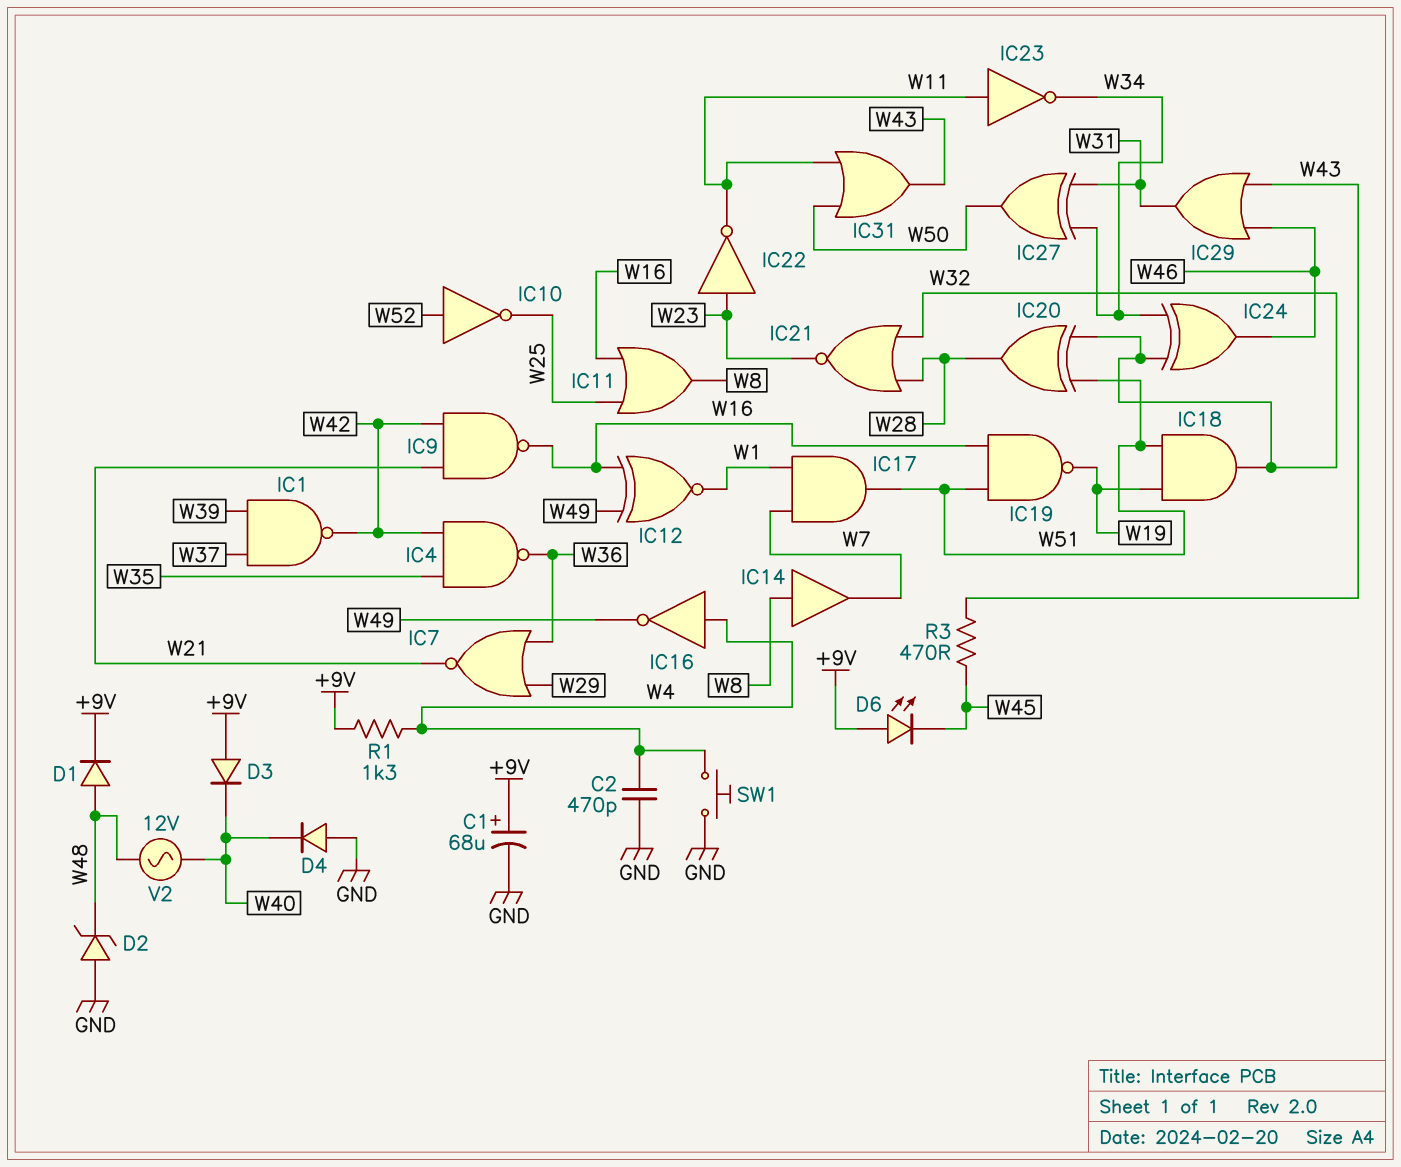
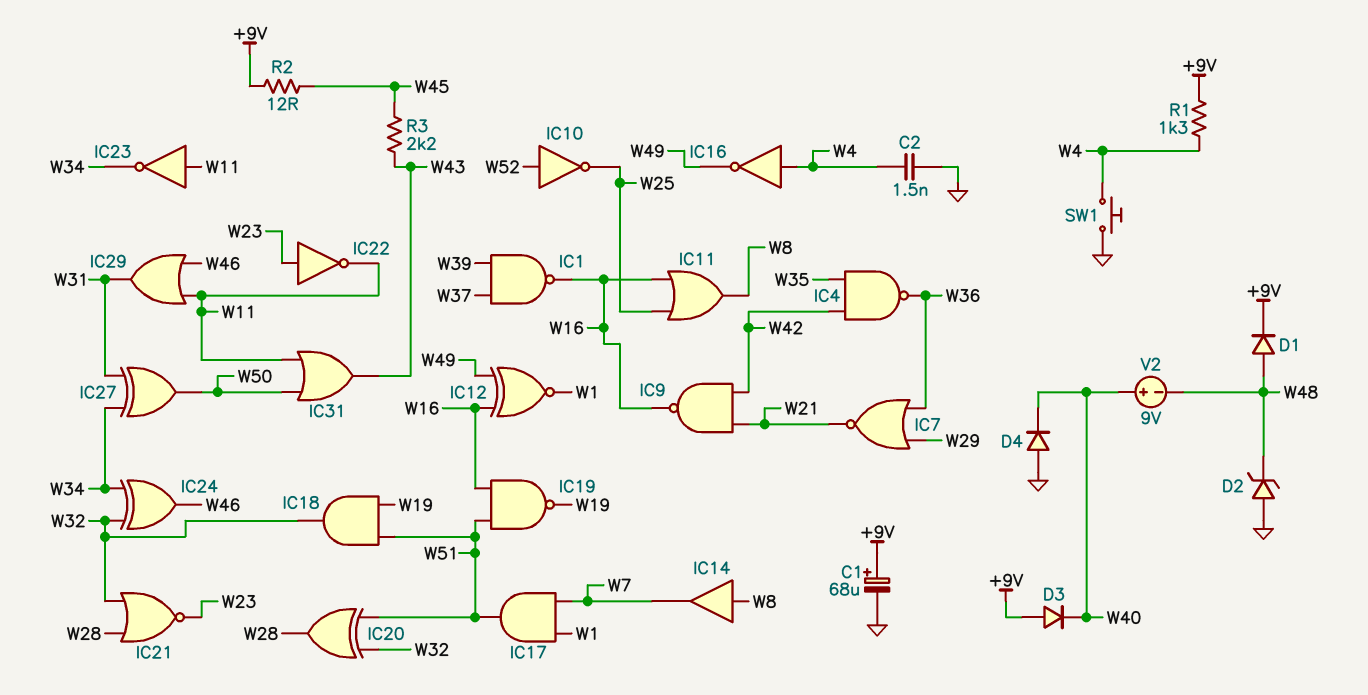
C2: 470pF (GND, W4) -> 1.5nF (GND, W4)
D6: LED (A +9V, K W45) -> none
IC1: NAND (in W37, in W39, out W42) -> NAND (in W37, in W39, out W16)
IC29: OR (in W43, in W46, out W31) -> OR (in W11, in W46, out W31)
R2: none -> 12 (+9V, W45)
R3: 470 (W43, W45) -> 2.2k (W43, W45)
V2: AC 12V (W40, W48) -> 9V (plus W40, minus W48)

